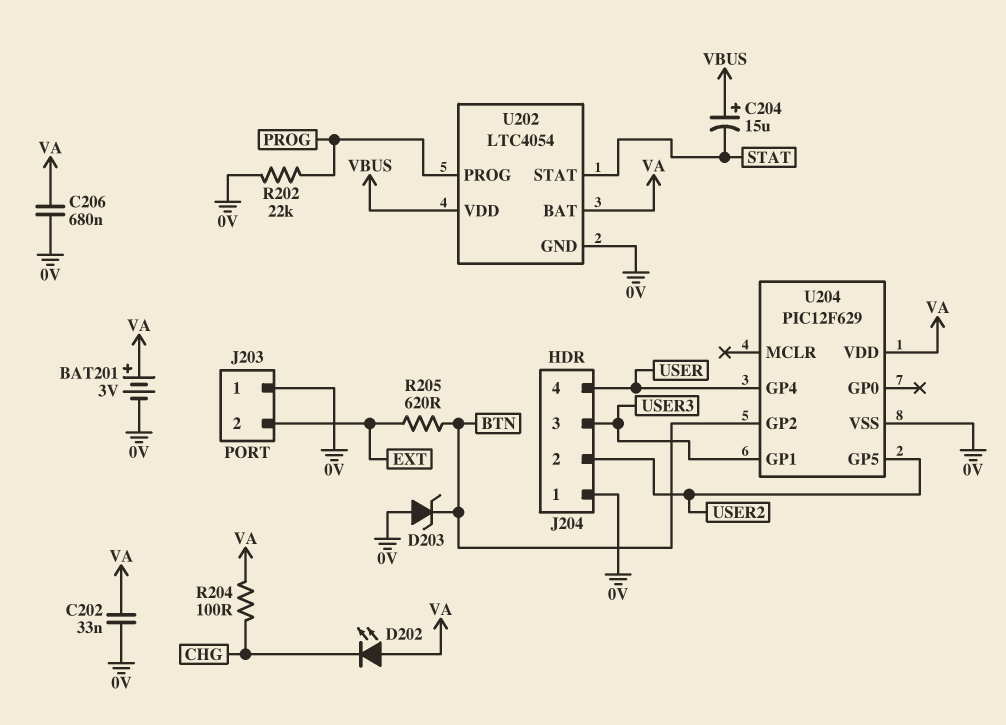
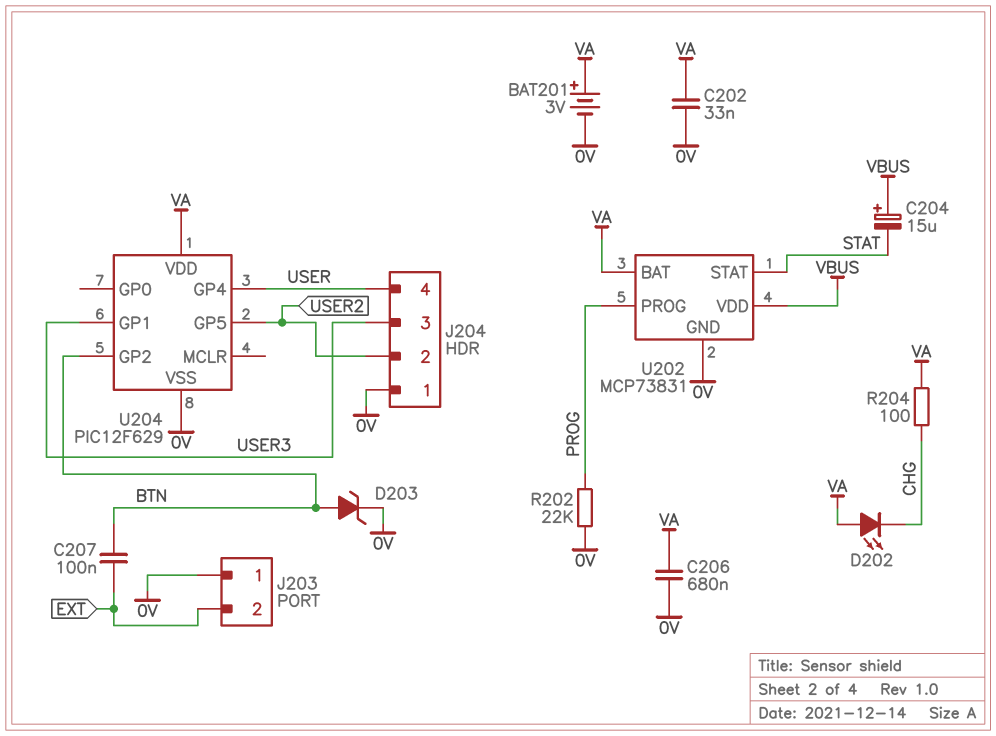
C207: none -> 100nF (BTN, EXT)
D203: zener (A 0V, K BTN) -> zener (A BTN, K 0V)
R205: 620 (BTN, EXT) -> none
U202: LTC4054 -> MCP73831

